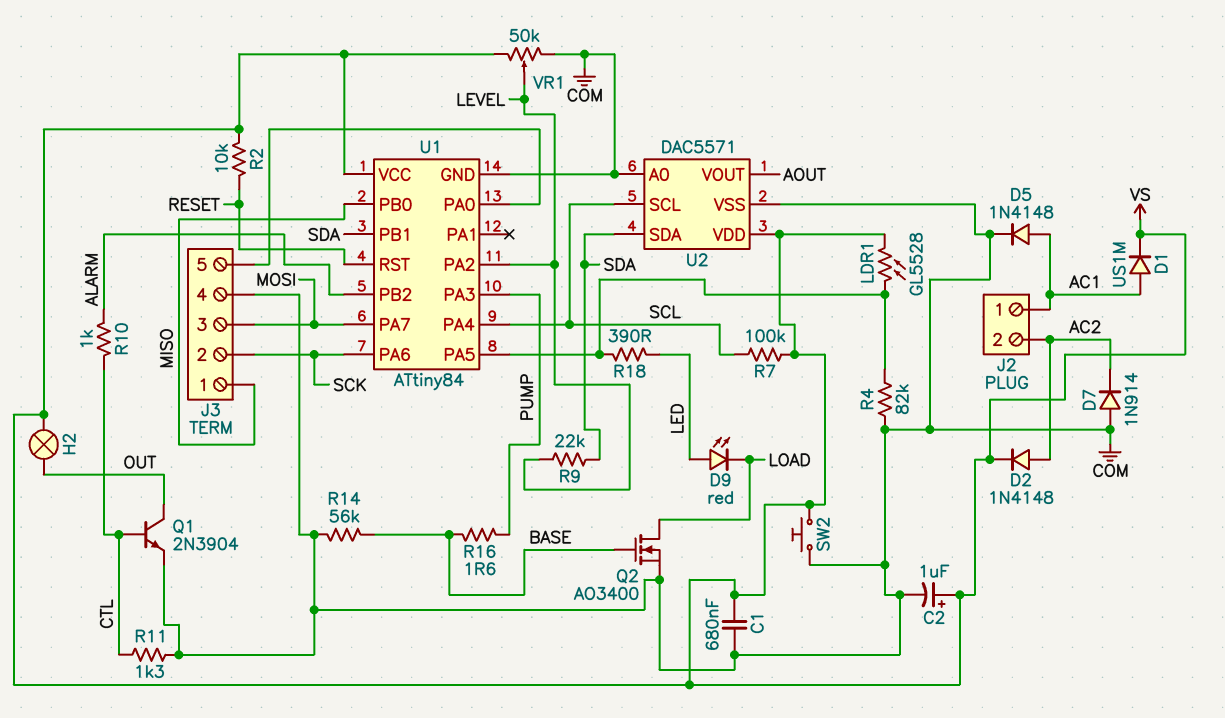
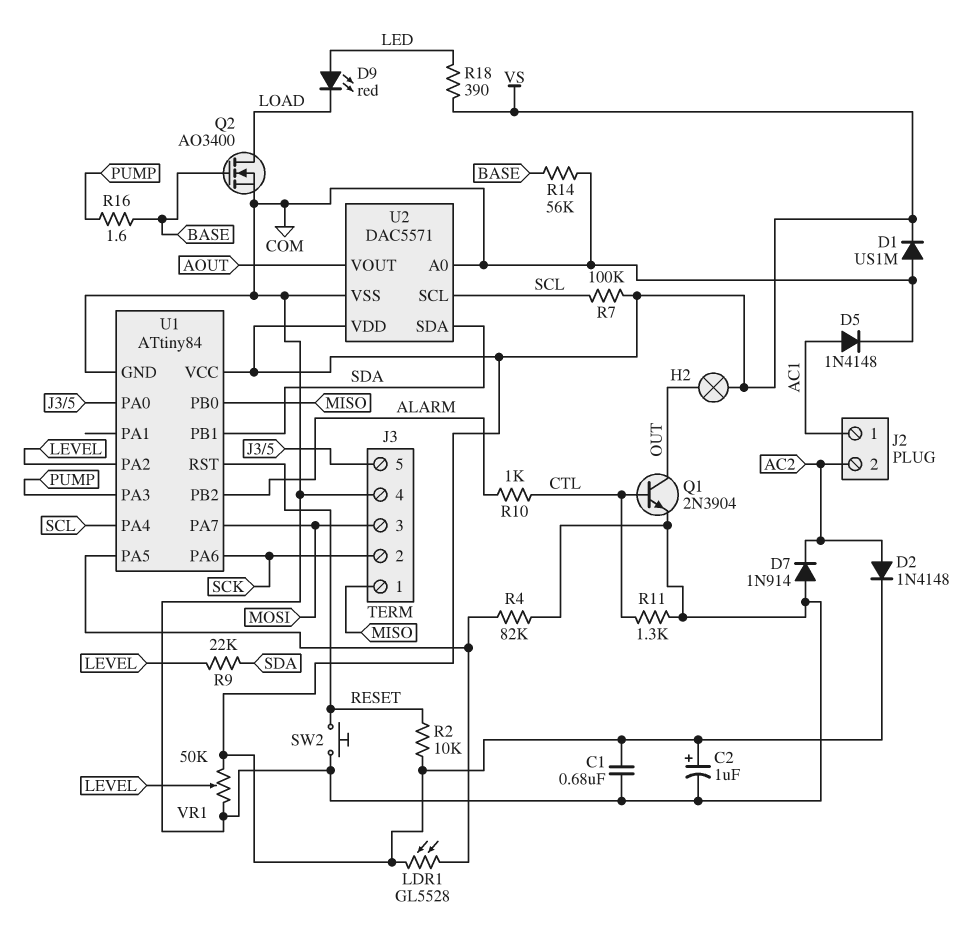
D1: diode US1M (A AC1, K VS) -> diode US1M (A COM, K VS)
R18: 390 (LED, U1/PA5) -> 390 (LED, VS)
SW2: button (COM, VS) -> button (COM, RESET)

